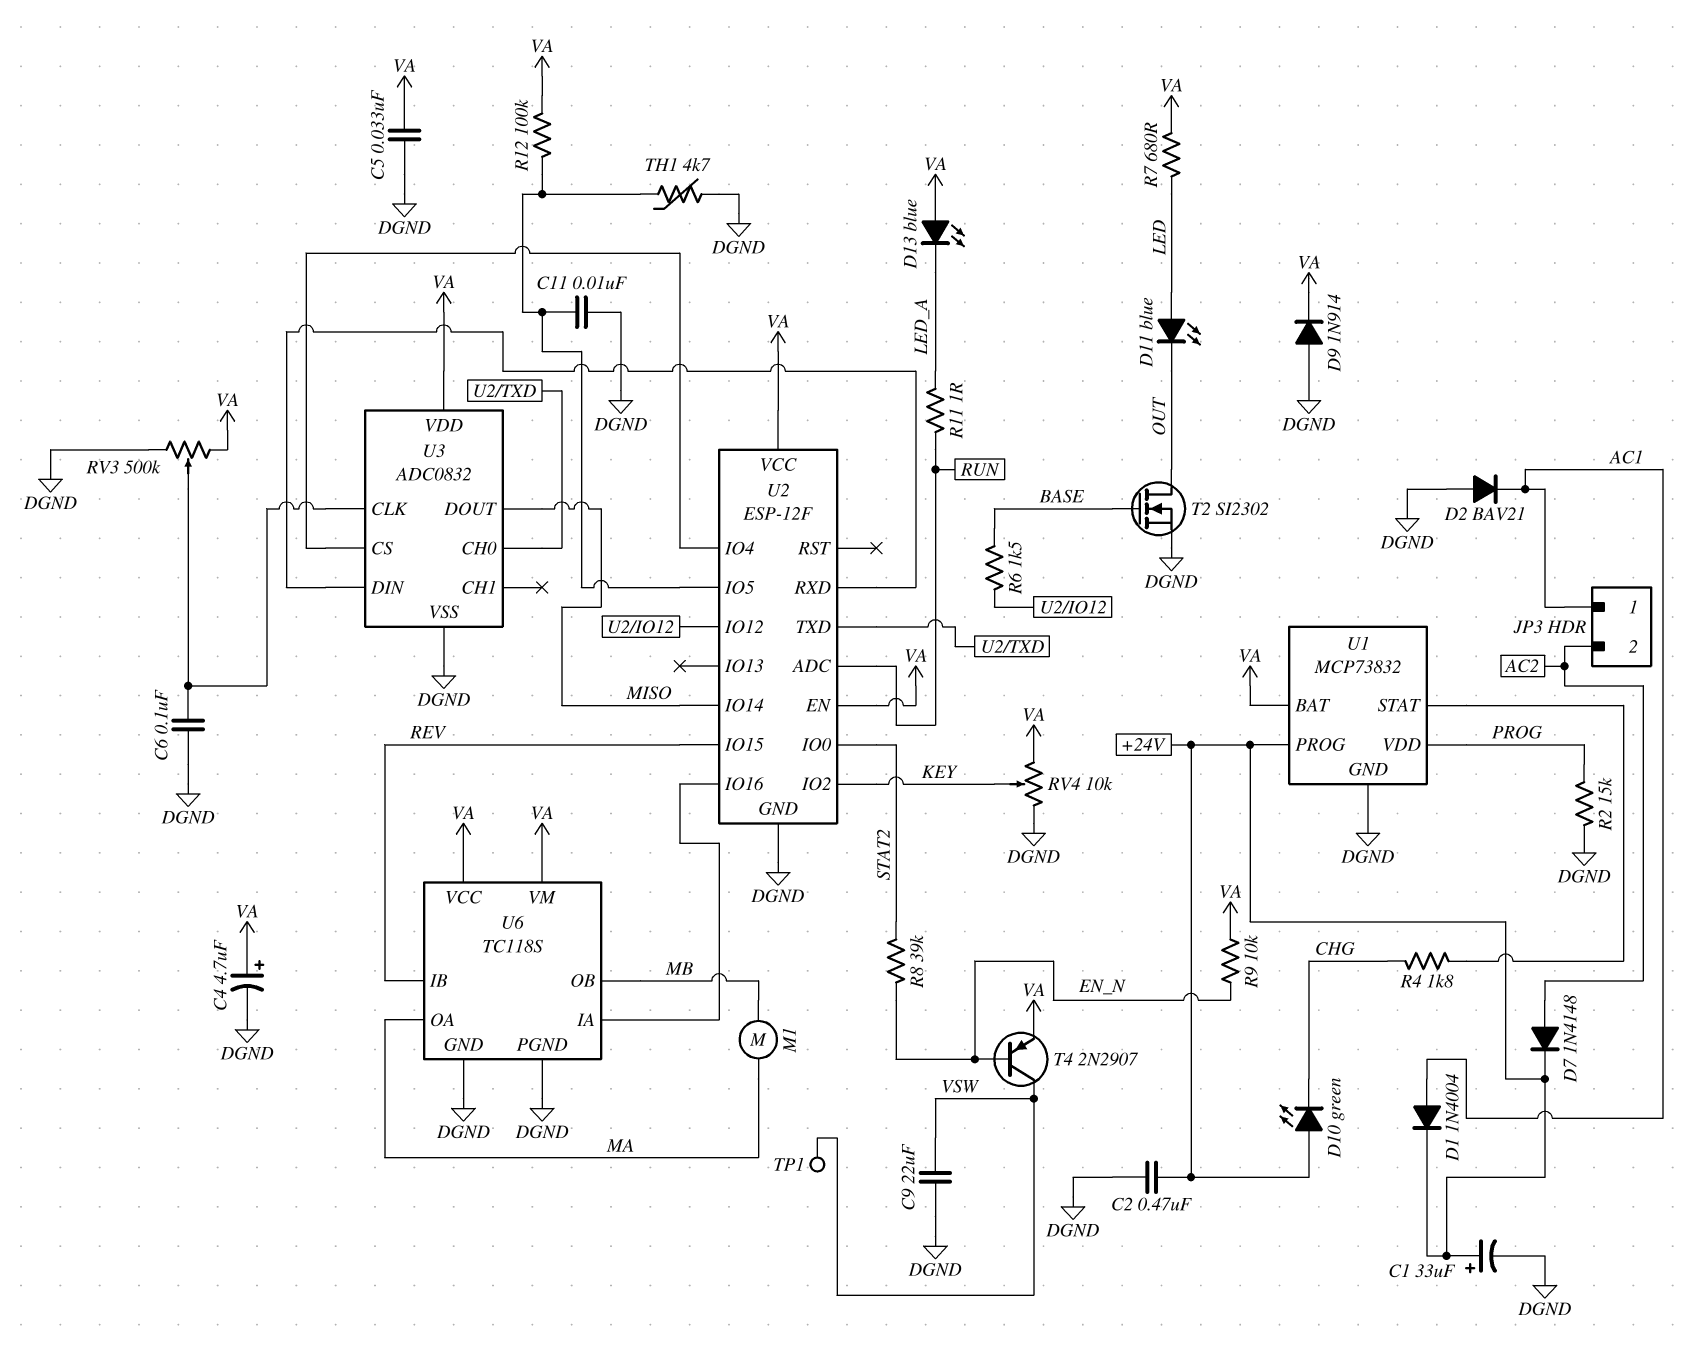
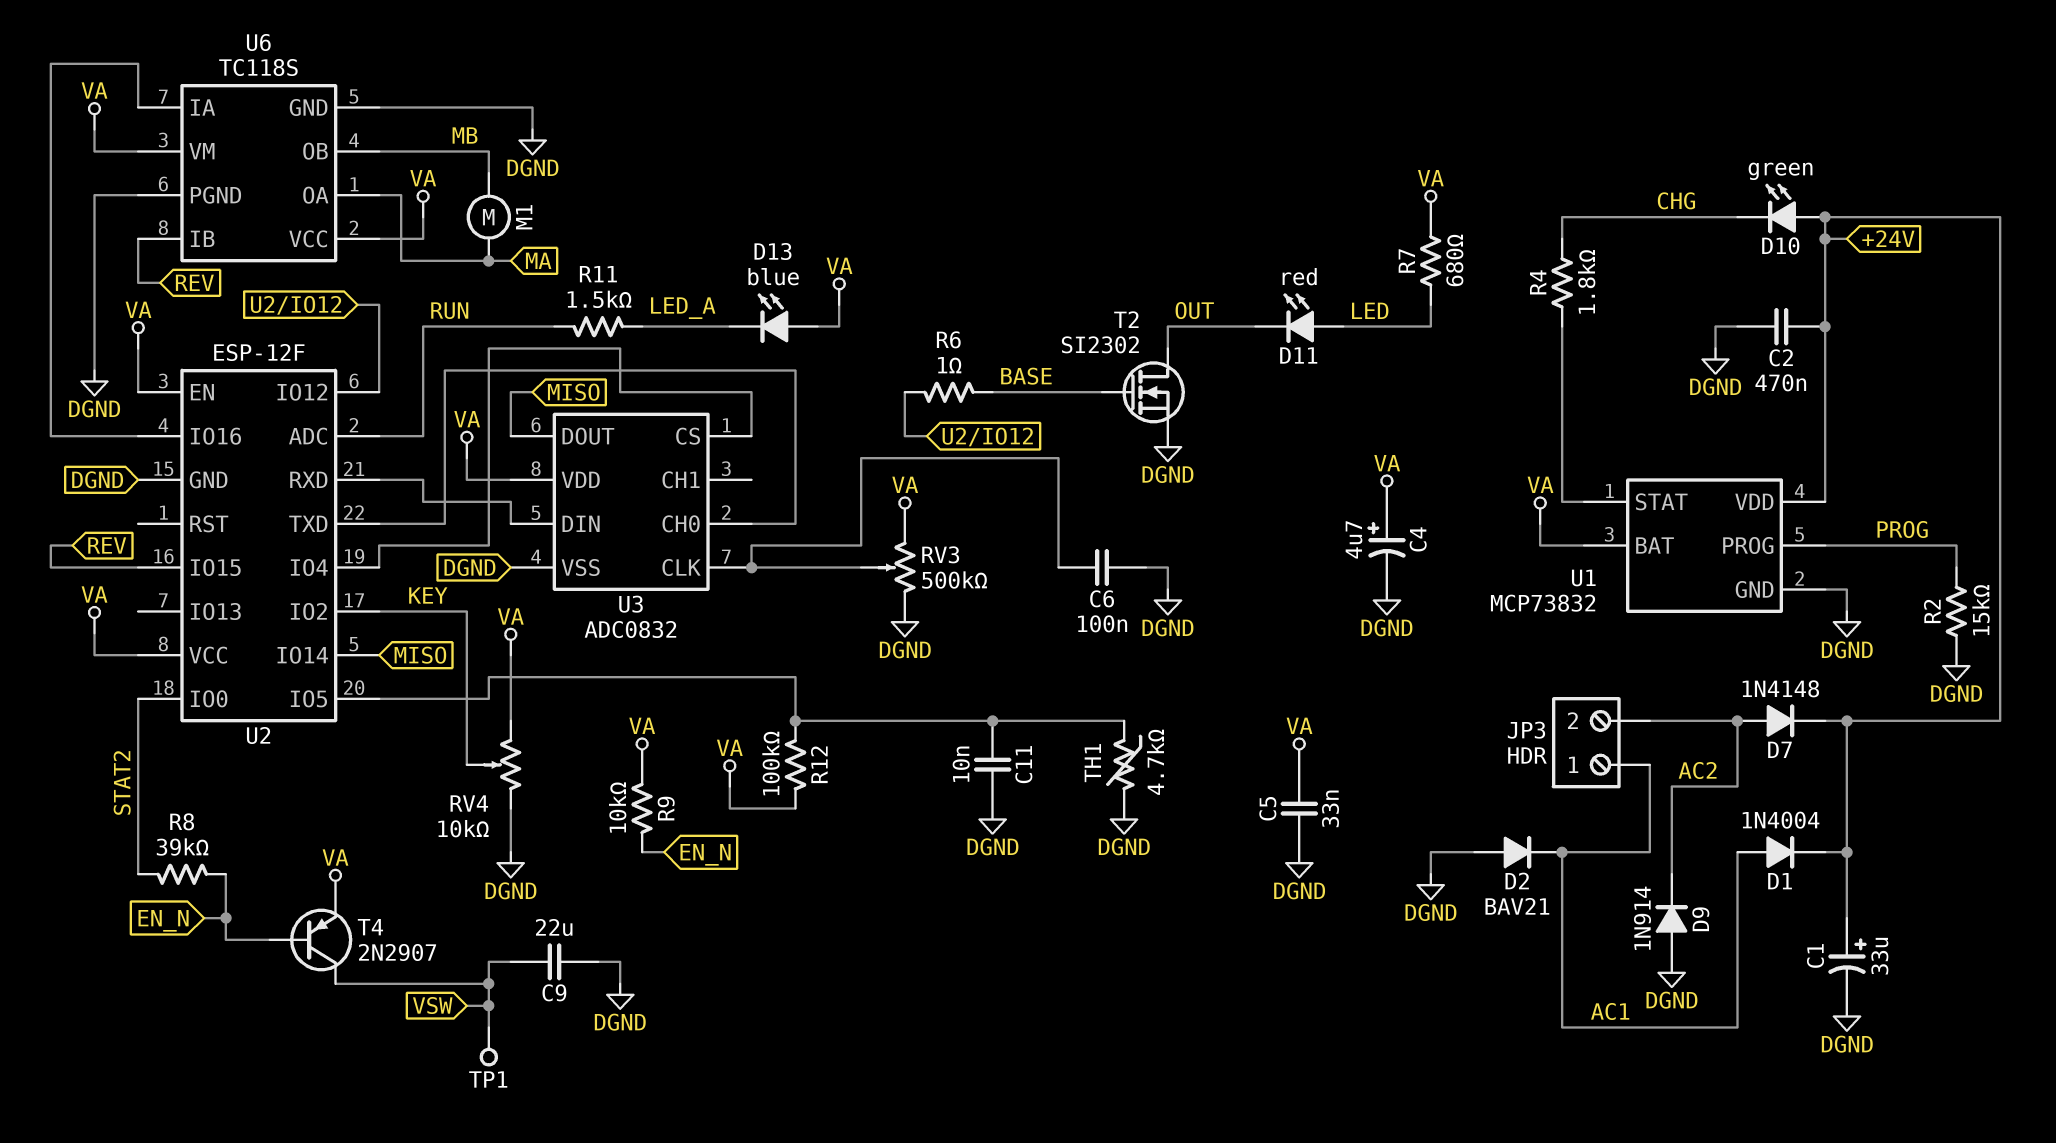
D9: diode 1N914 (A DGND, K VA) -> diode 1N914 (A DGND, K AC2)
D11: LED blue (A LED, K OUT) -> LED red (A LED, K OUT)
R6: 1.5k (BASE, U2/IO12) -> 1 (BASE, U2/IO12)
R11: 1 (LED_A, RUN) -> 1.5k (LED_A, RUN)
U1 pin PROG: +24V -> PROG
U1 pin VDD: PROG -> +24V

